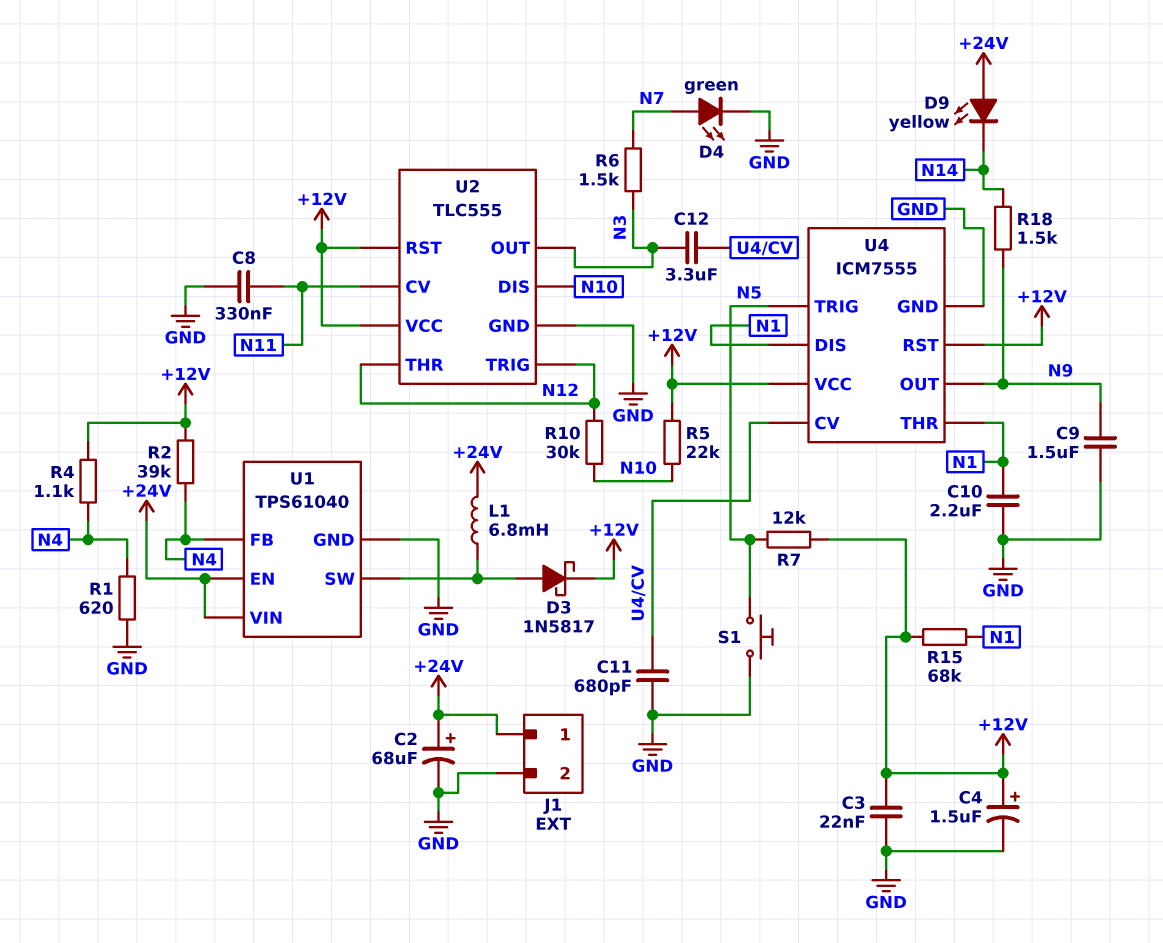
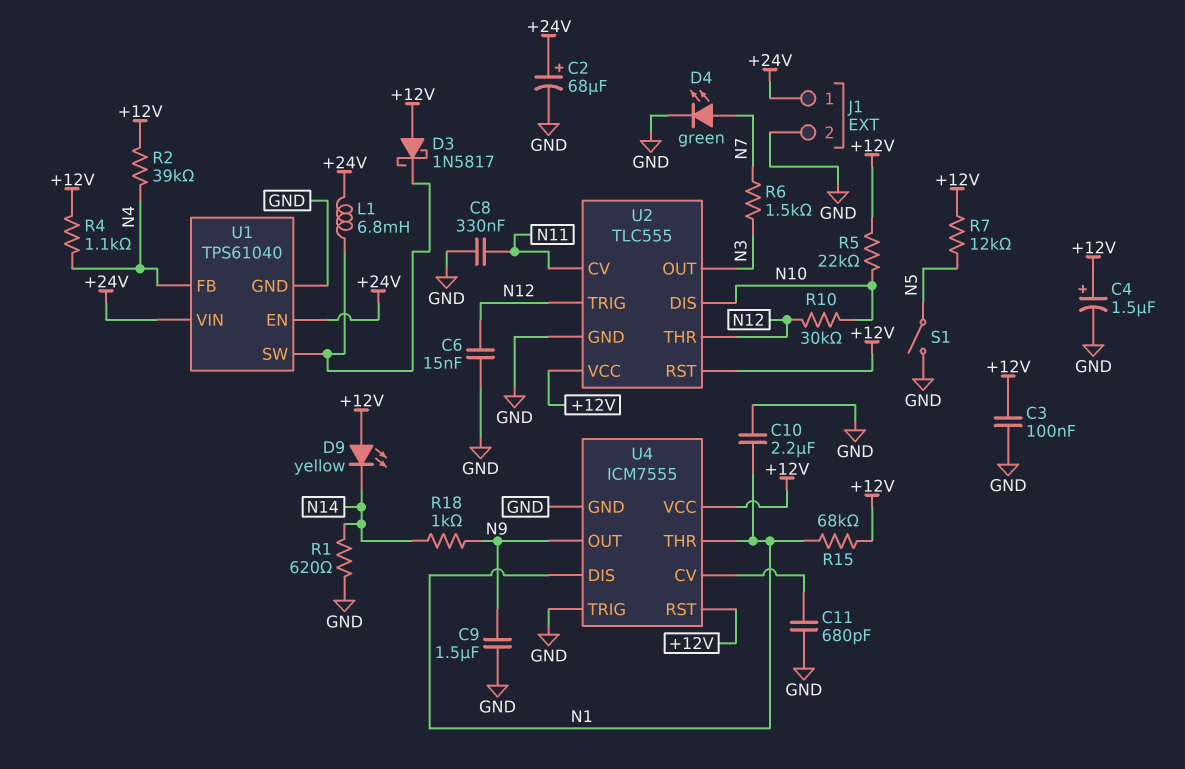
C3: 22nF (+12V, GND) -> 100nF (+12V, GND)
C6: none -> 15nF (GND, N12)
C12: 3.3uF (N3, U4/CV) -> none
D3: schottky 1N5817 (A U1/SW, K +12V) -> schottky 1N5817 (A +12V, K U1/SW)
D9: LED yellow (A +24V, K N14) -> LED yellow (A +12V, K N14)
R1: 620 (GND, N4) -> 620 (GND, N14)
R18: 1.5k (N9, N14) -> 1k (N9, N14)
S1: button (GND, N5) -> switch (GND, N5)
U4 pin TRIG: N5 -> GND

